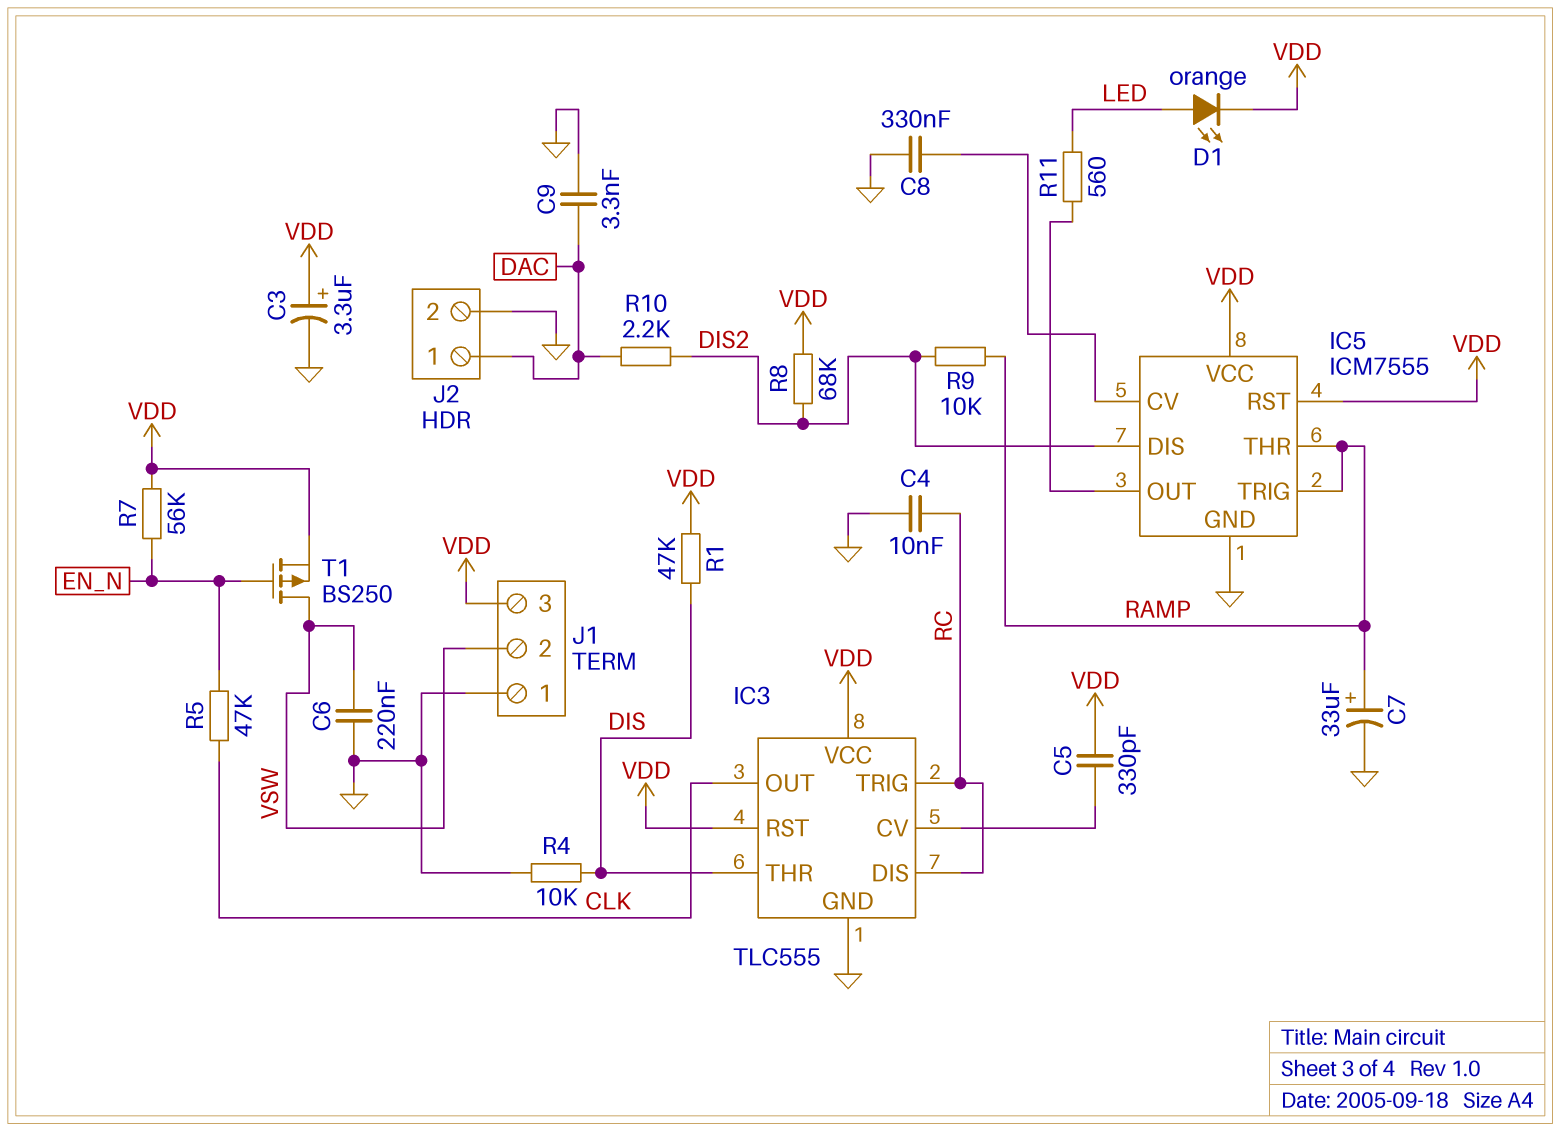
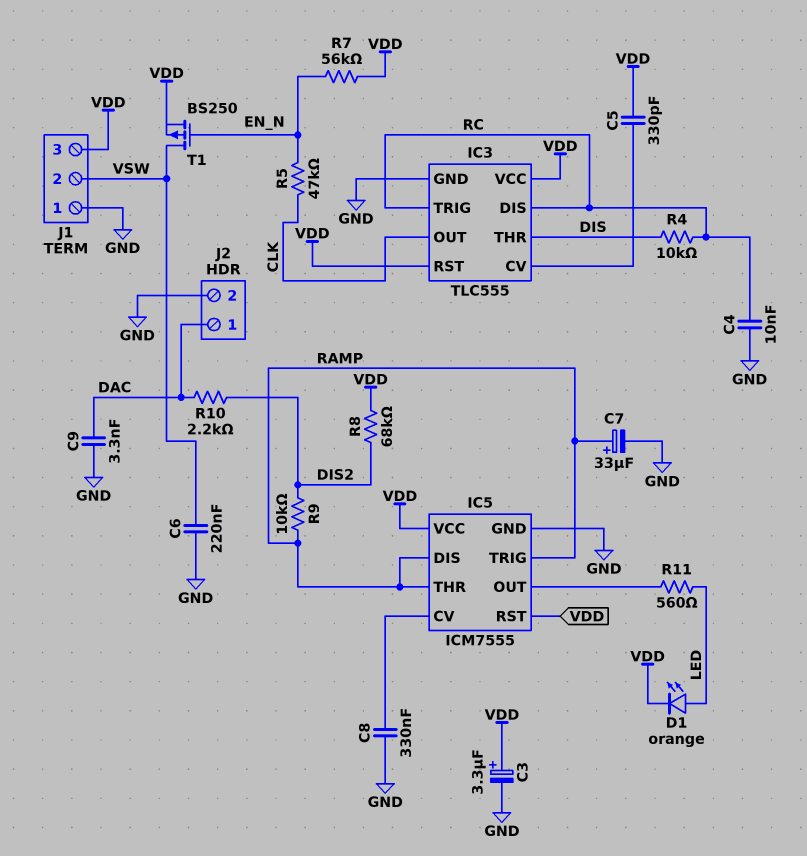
IC5 pin DIS: DIS2 -> RAMP
R1: 47k (DIS, VDD) -> none
R4: 10k (DIS, GND) -> 10k (DIS, RC)

